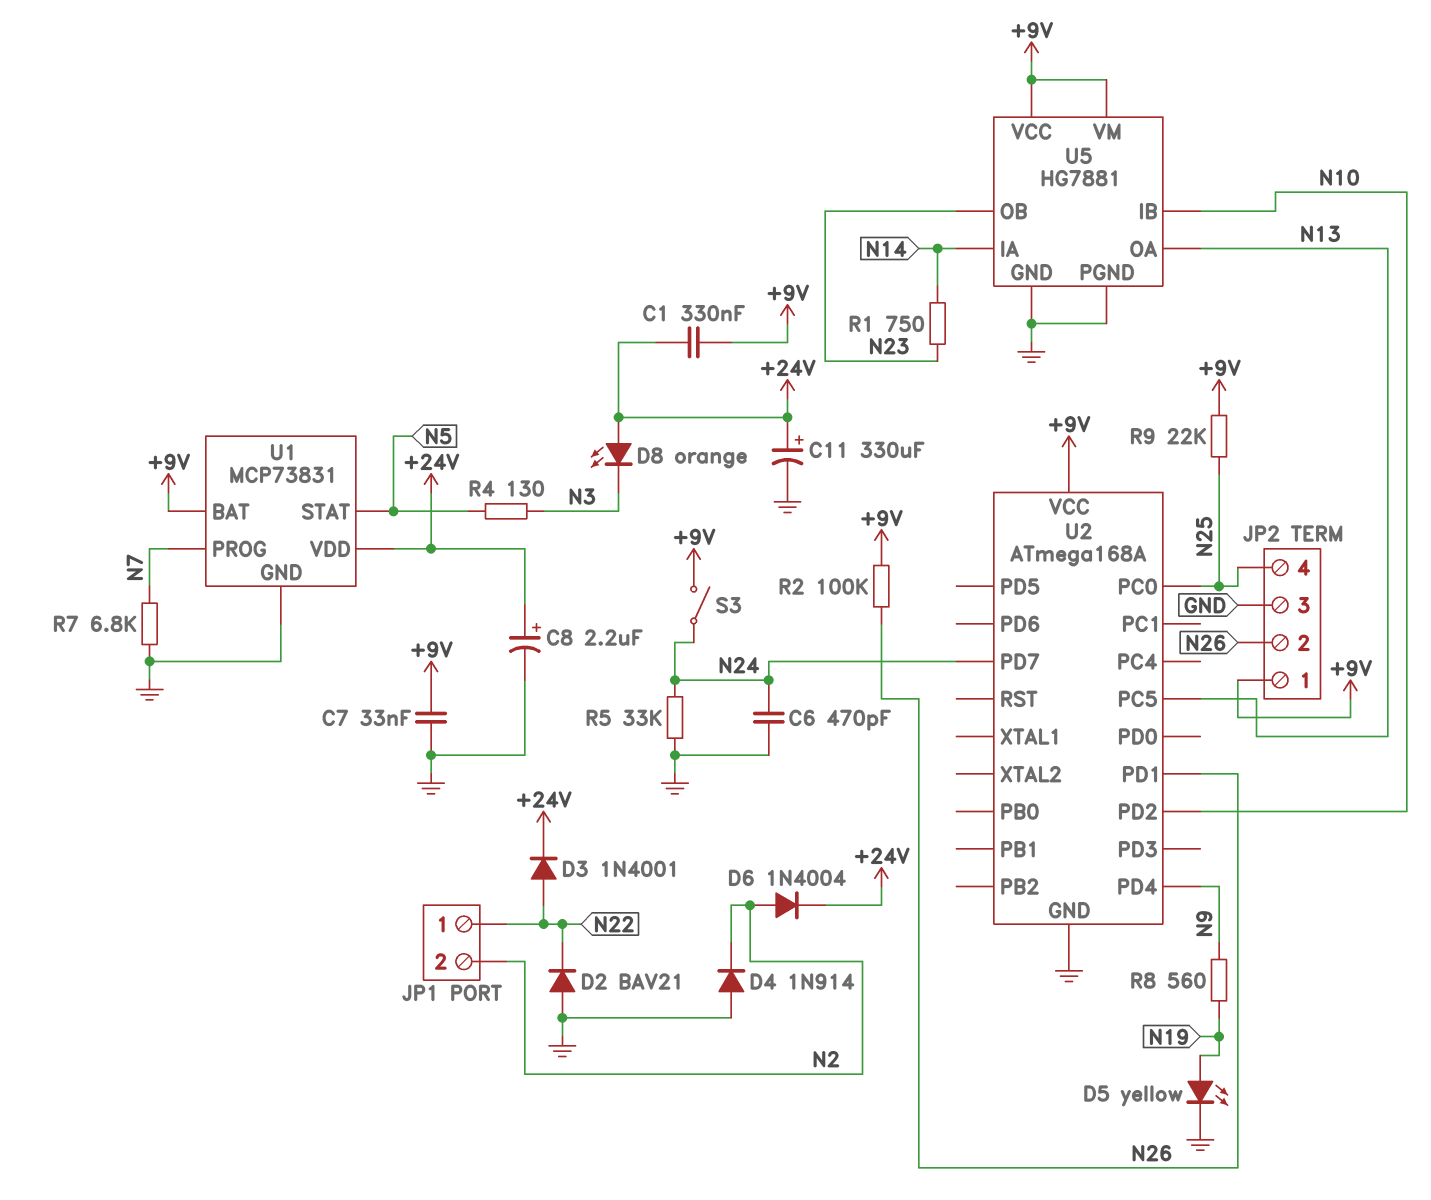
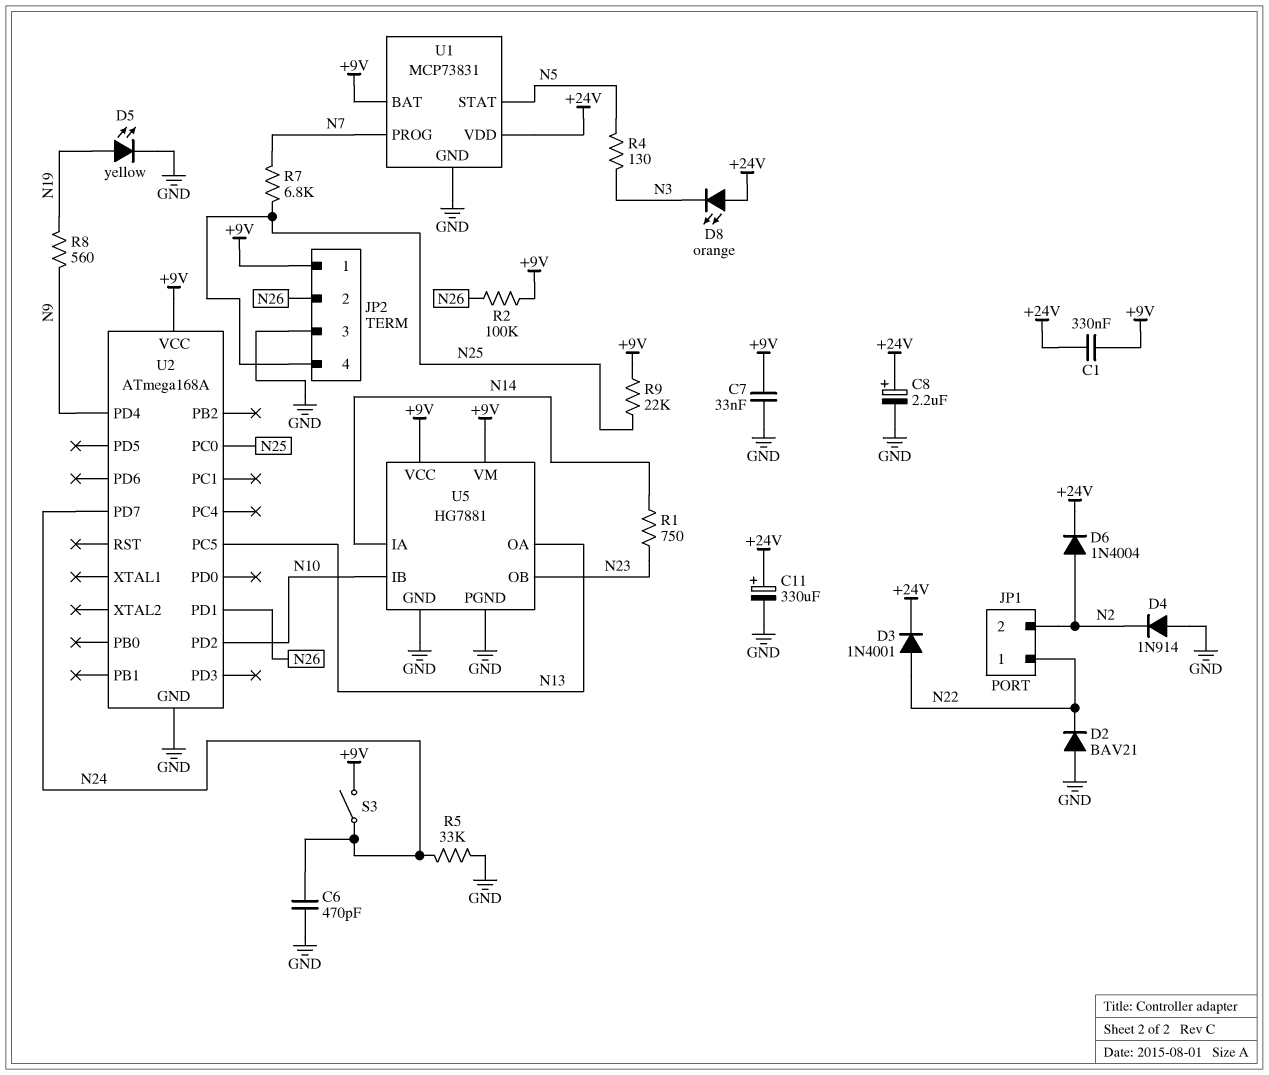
R7: 6.8k (GND, N7) -> 6.8k (N7, N25)

